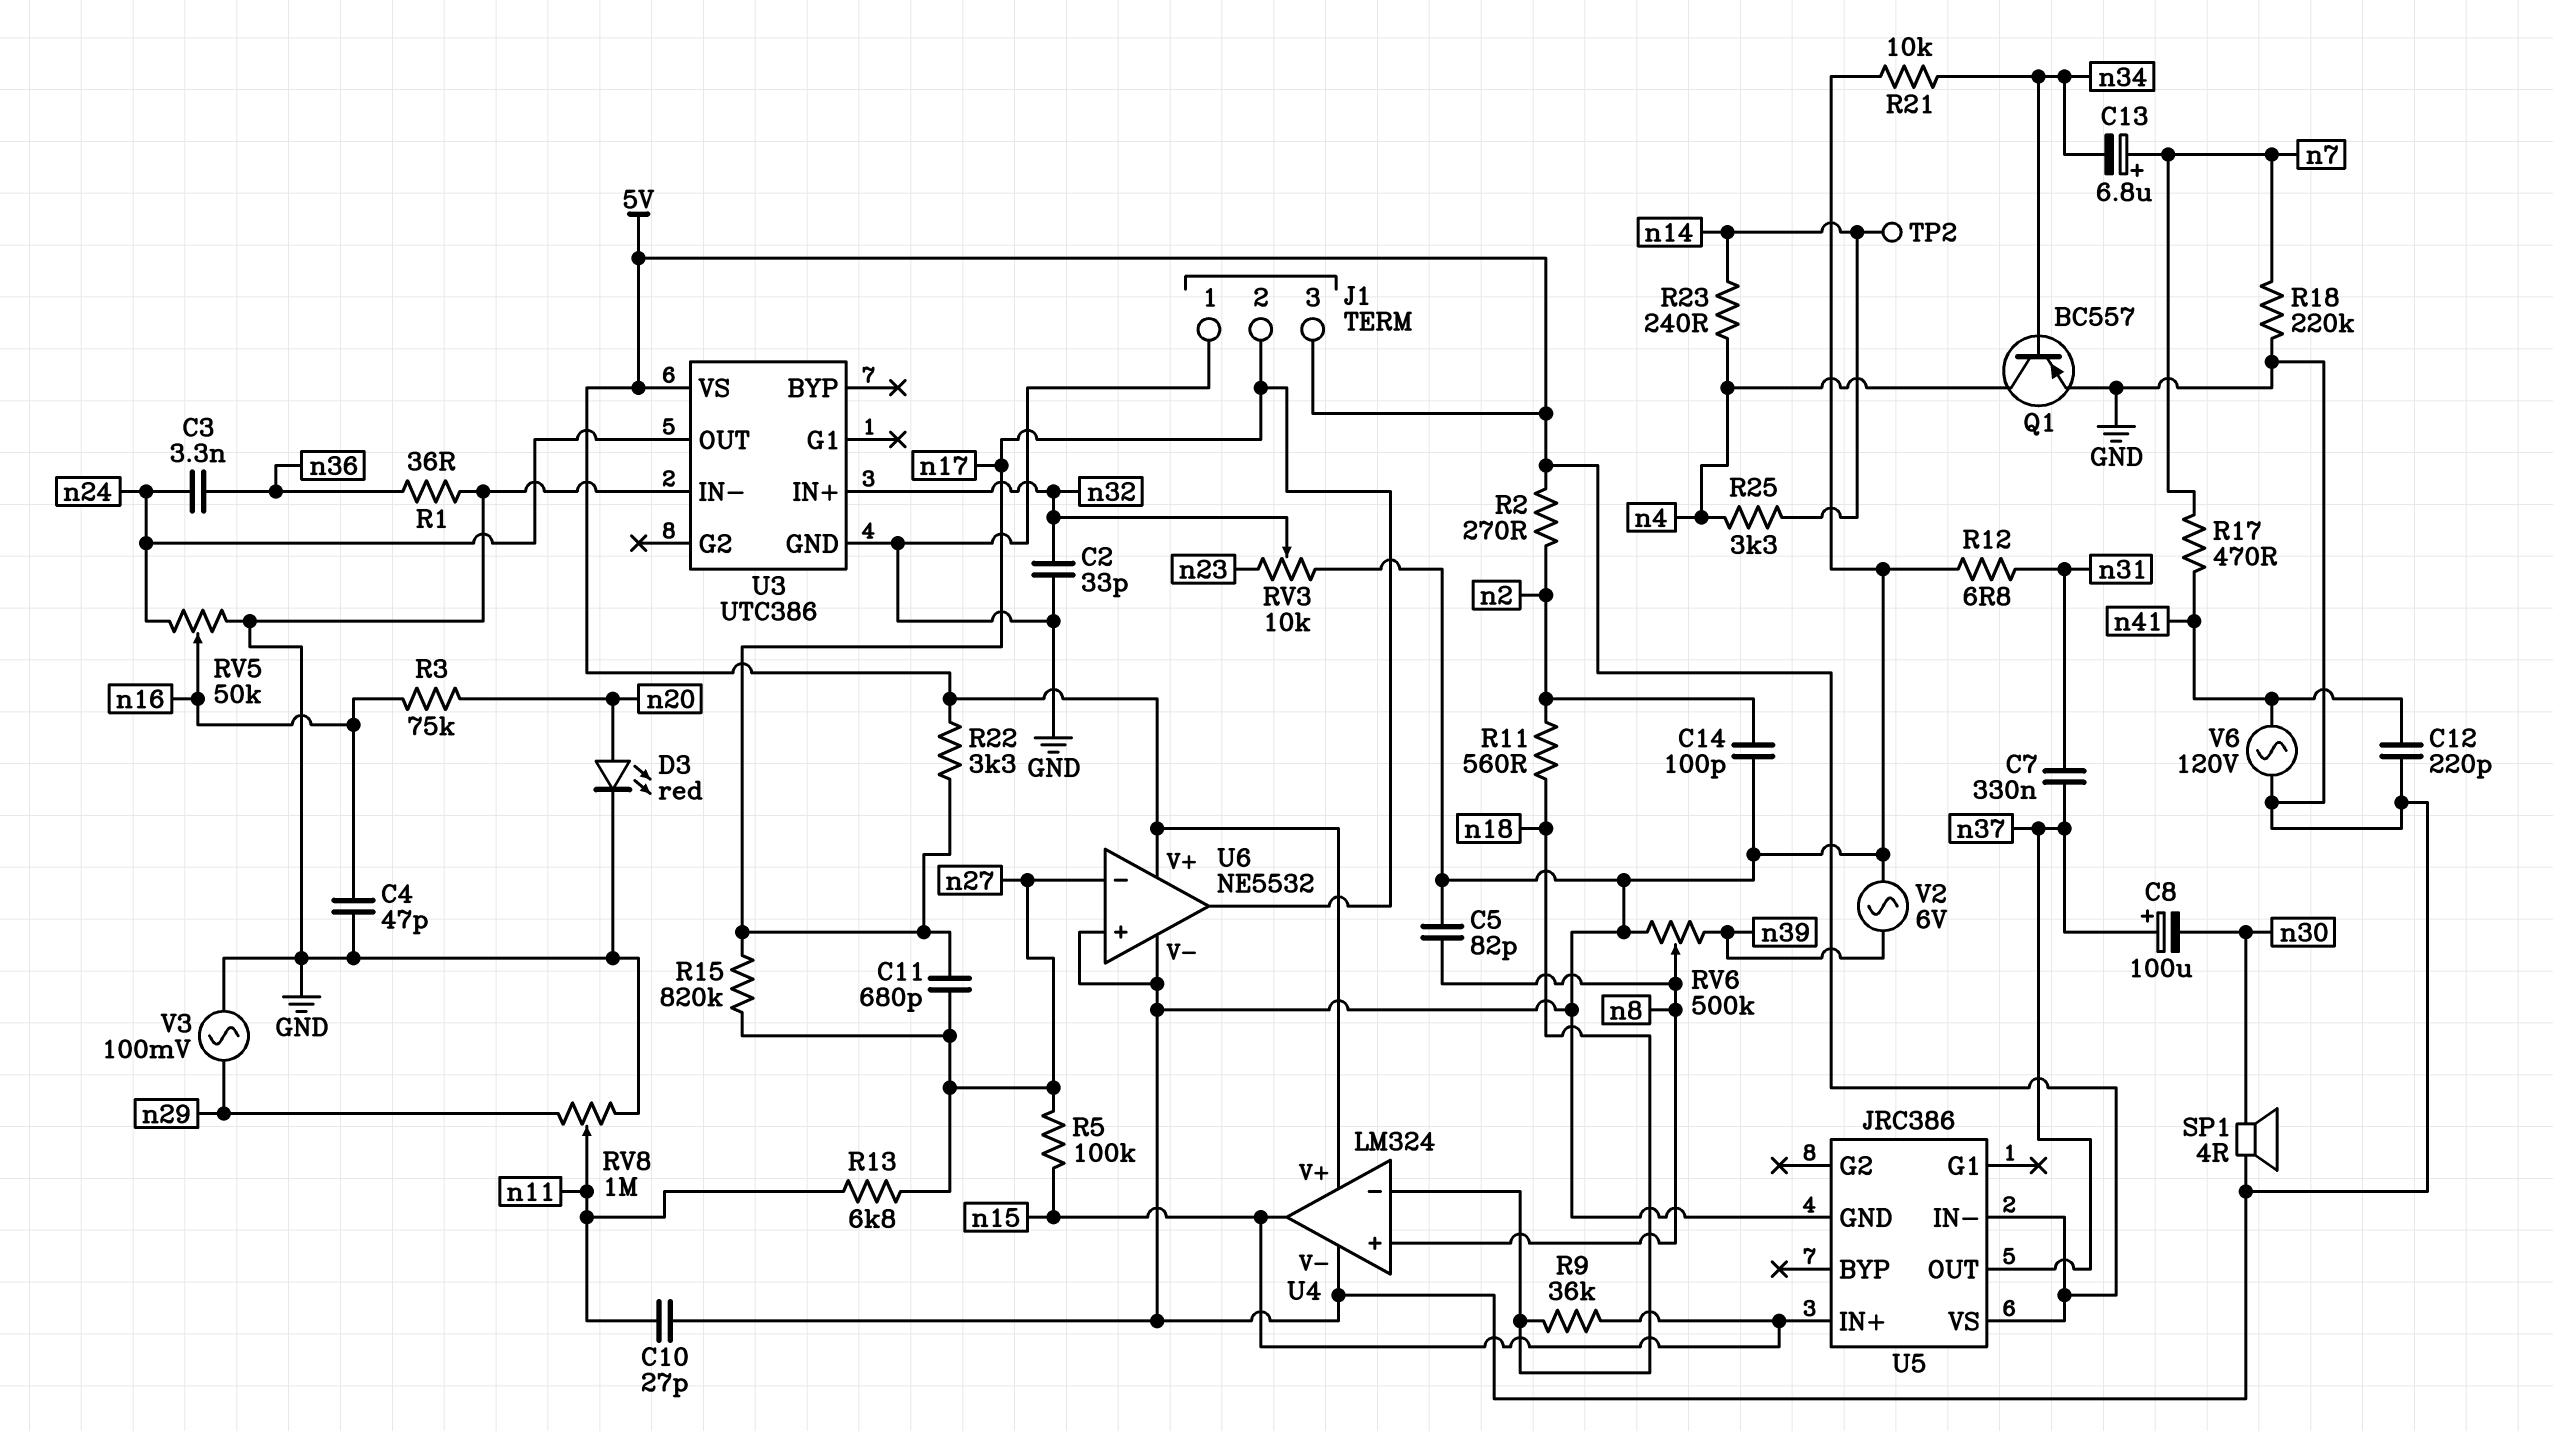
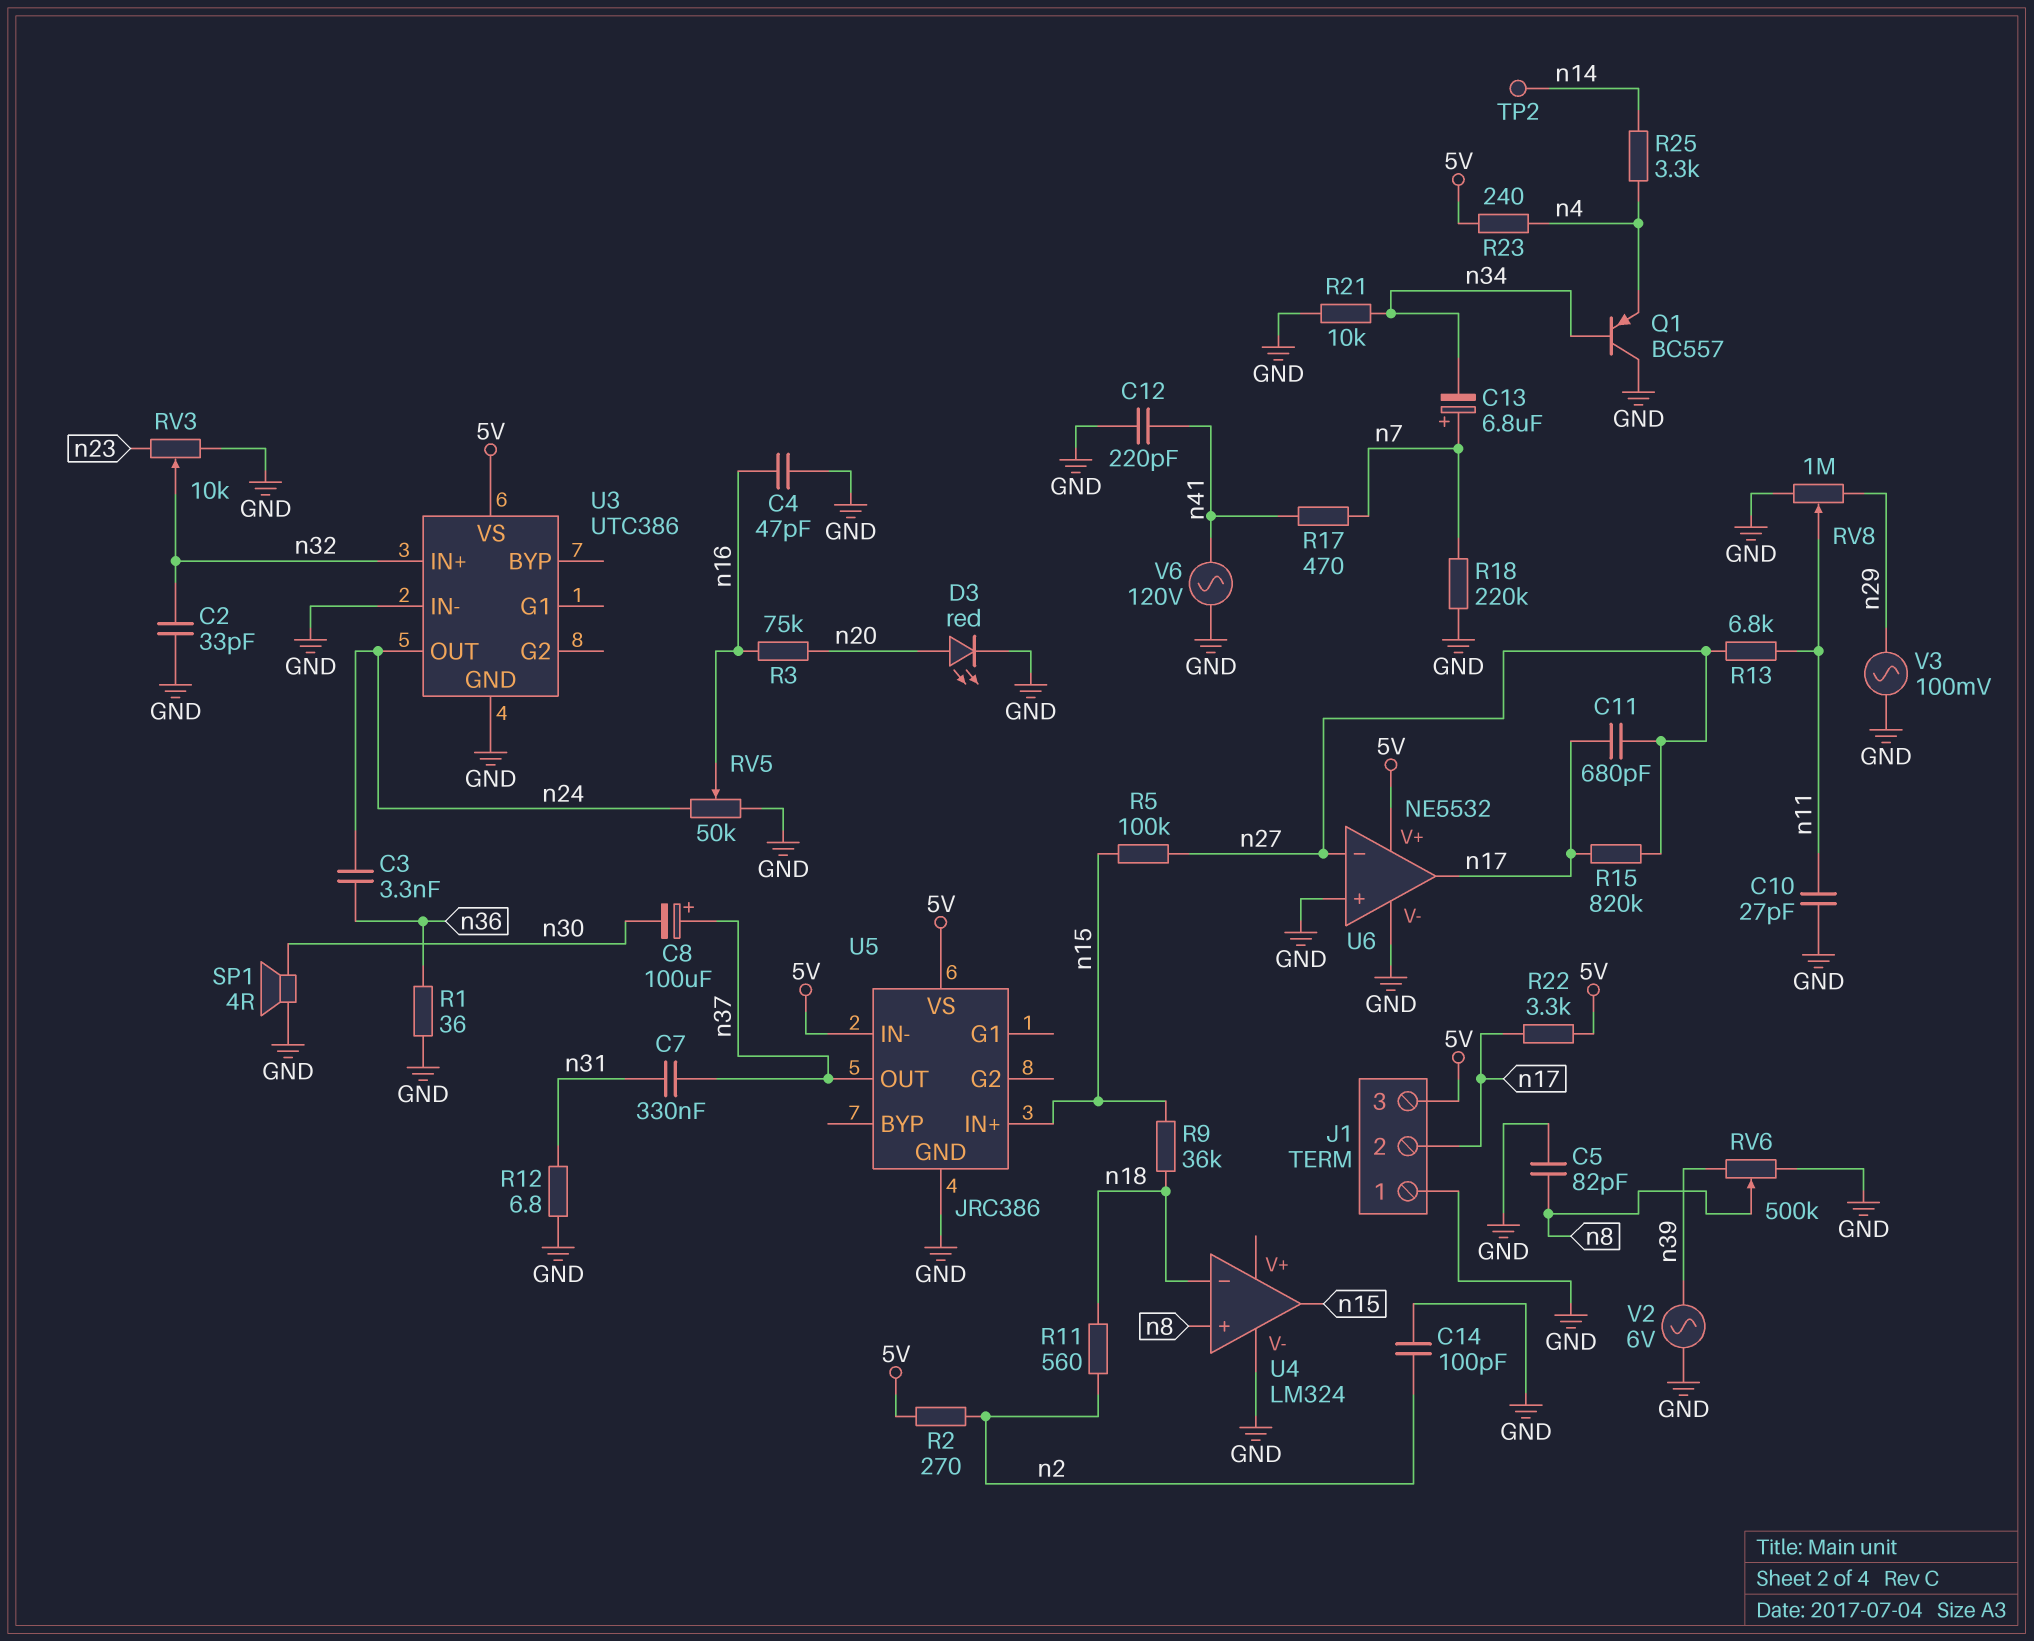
Q1: PNP BC557 (B n34, C n4, E GND) -> PNP BC557 (B n34, C GND, E n4)
R23: 240 (n4, n14) -> 240 (5V, n4)
U4 pin V+: 5V -> none

